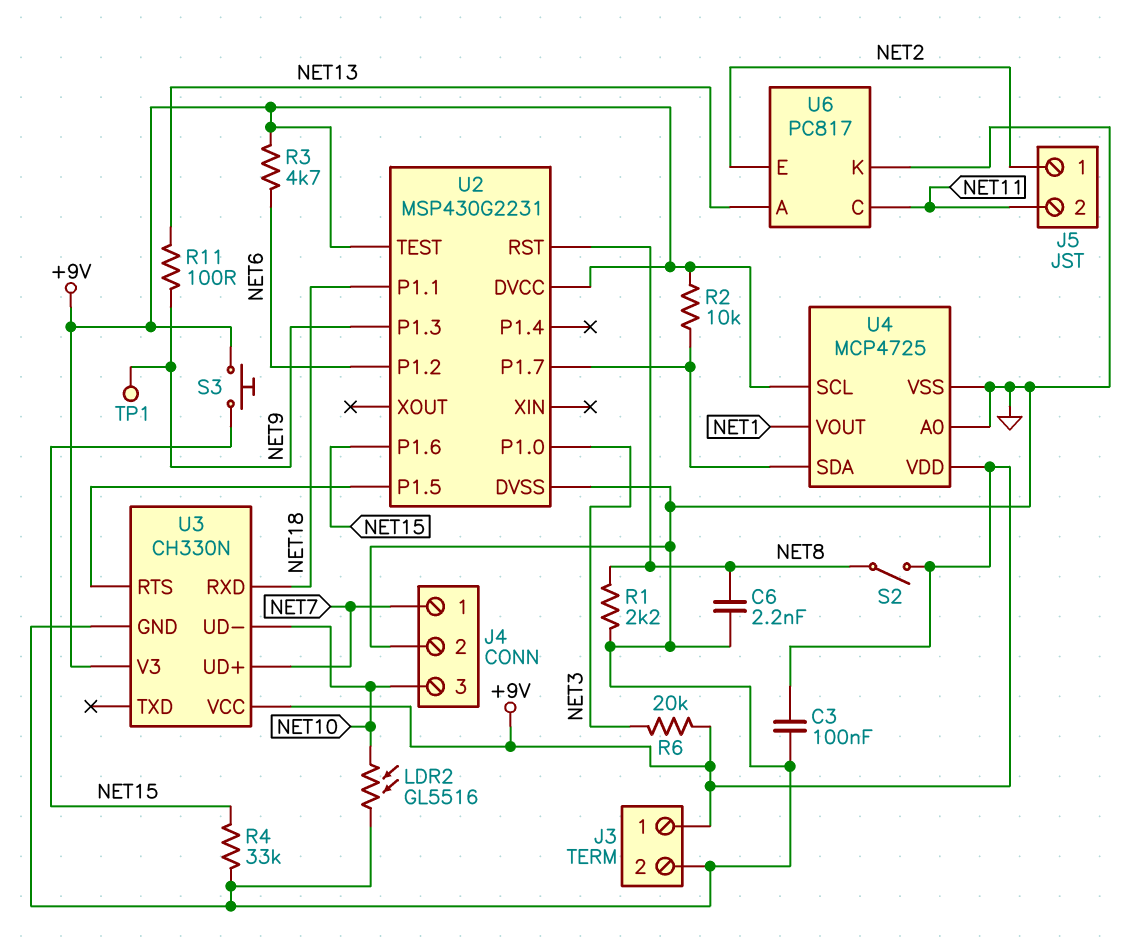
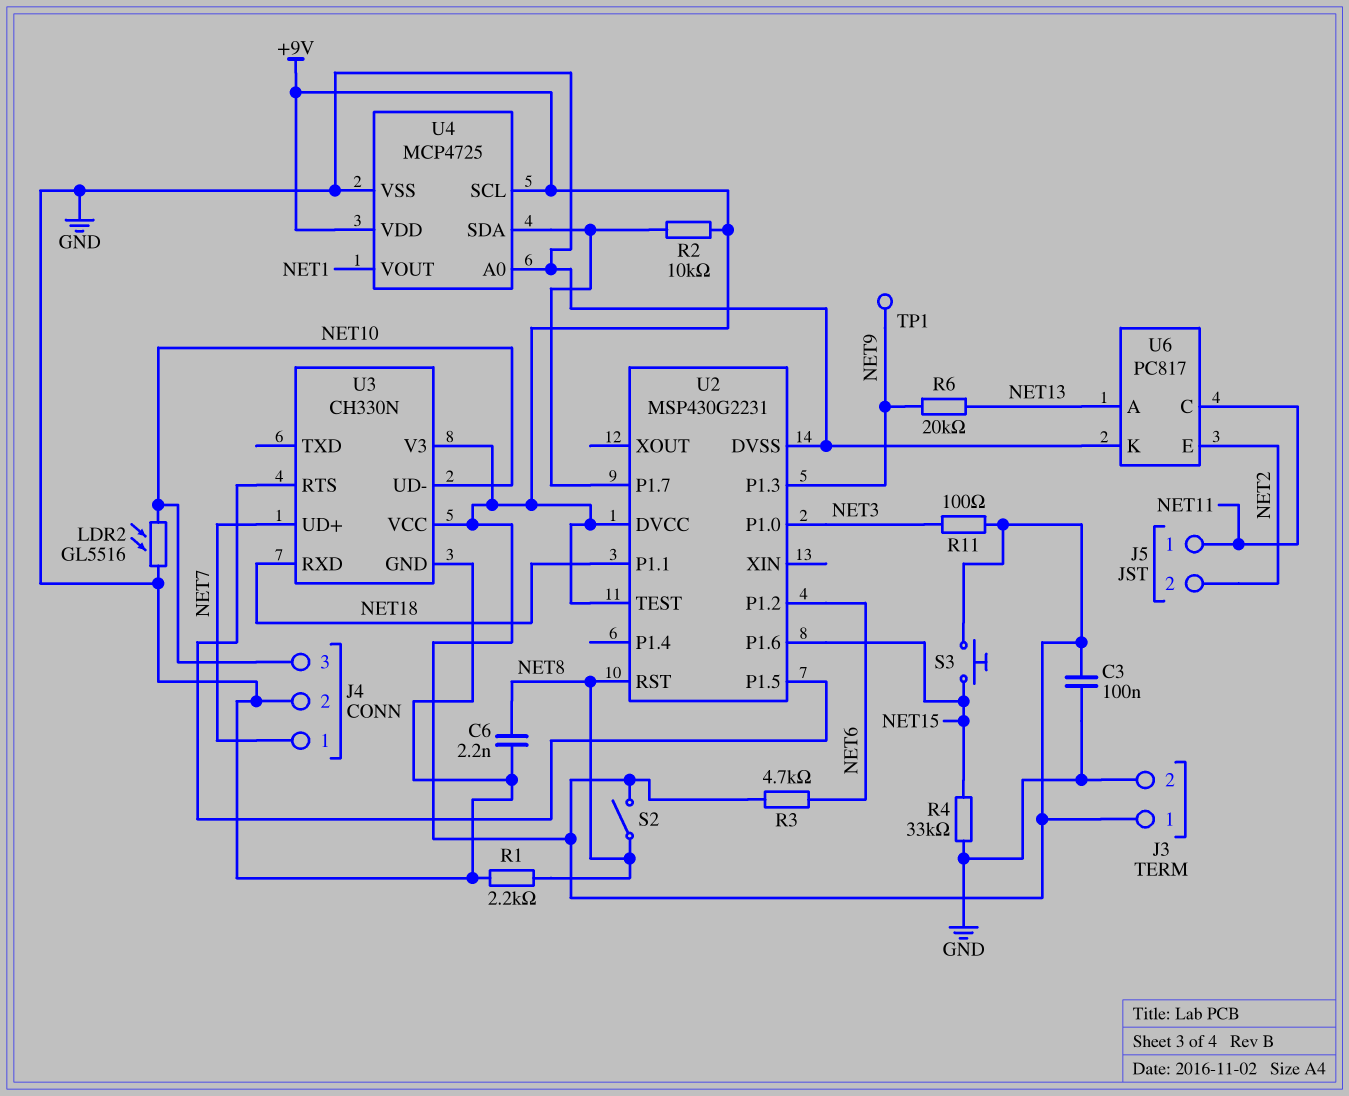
J5 pin 1: NET2 -> NET11
J5 pin 2: NET11 -> NET2
R6: 20k (+9V, NET3) -> 20k (NET9, NET13)
R11: 100 (NET9, NET13) -> 100 (+9V, NET3)

